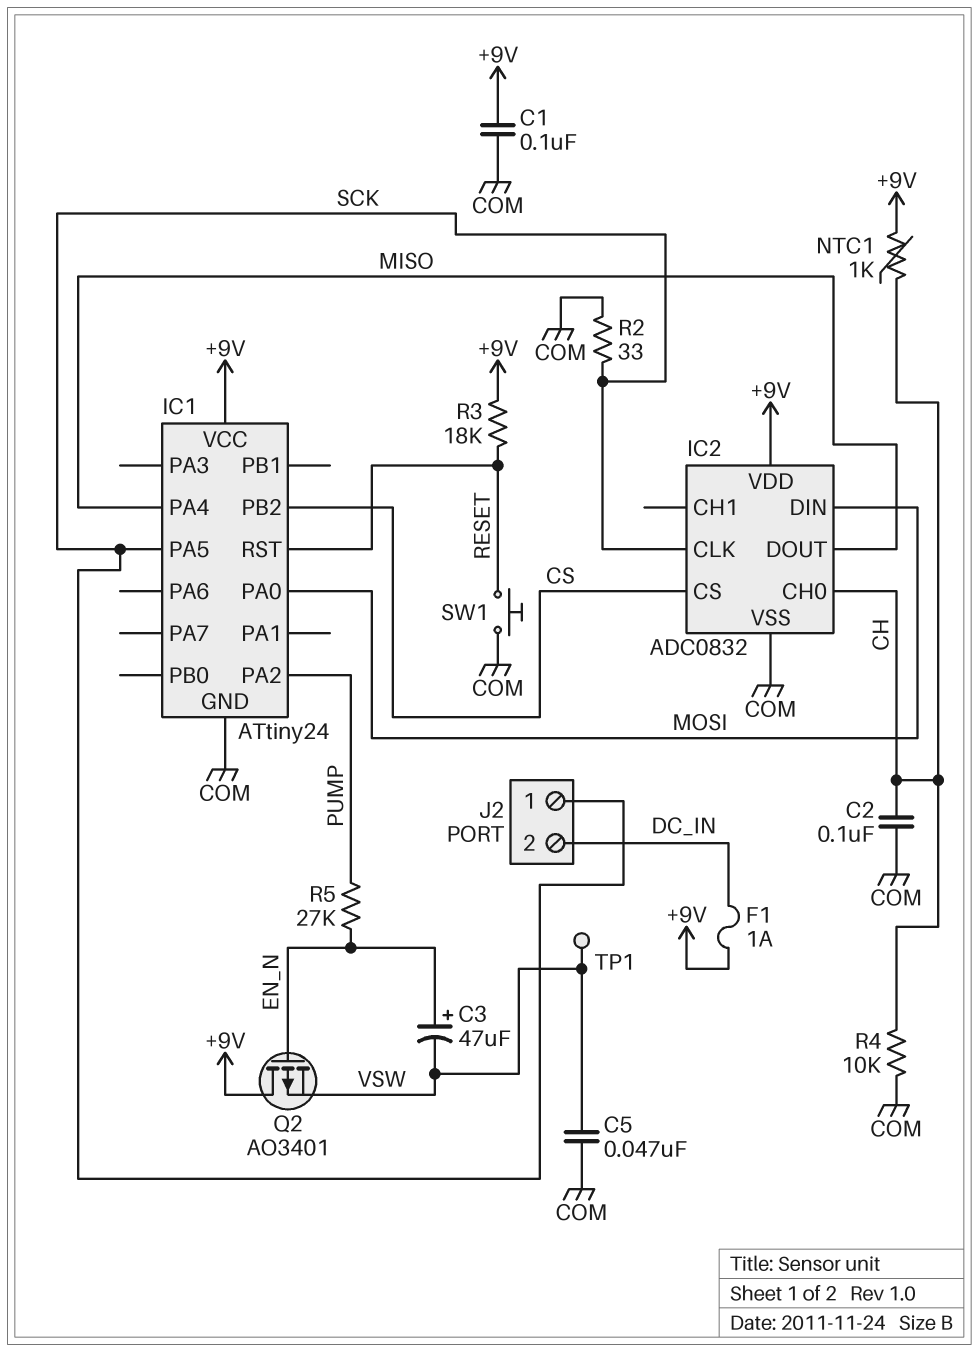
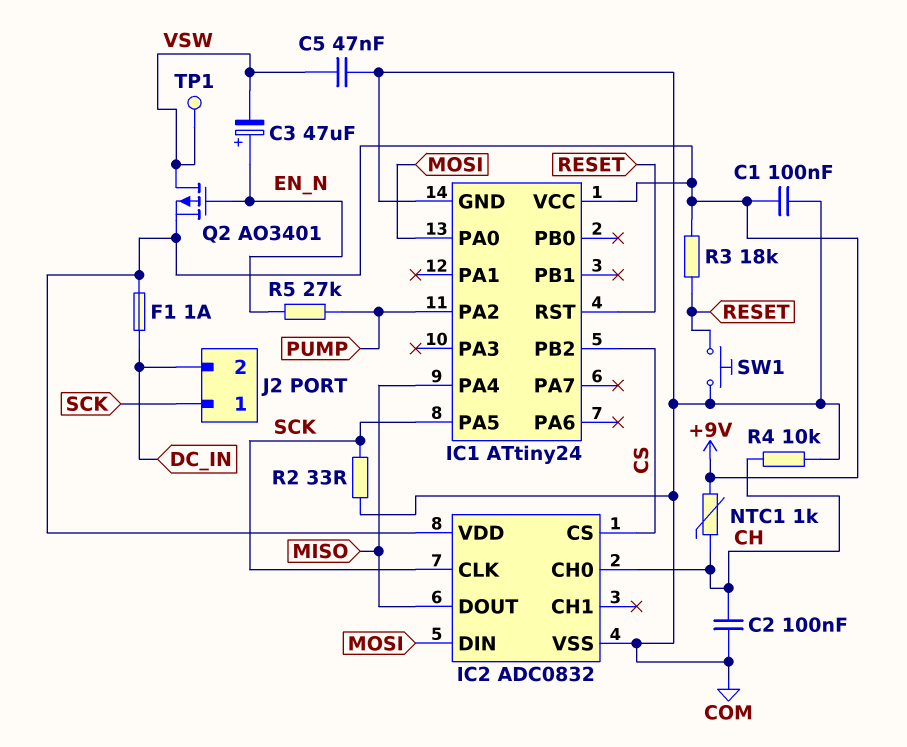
Q2: PMOS AO3401 (G EN_N, D +9V, S VSW) -> PMOS AO3401 (G EN_N, D VSW, S +9V)

